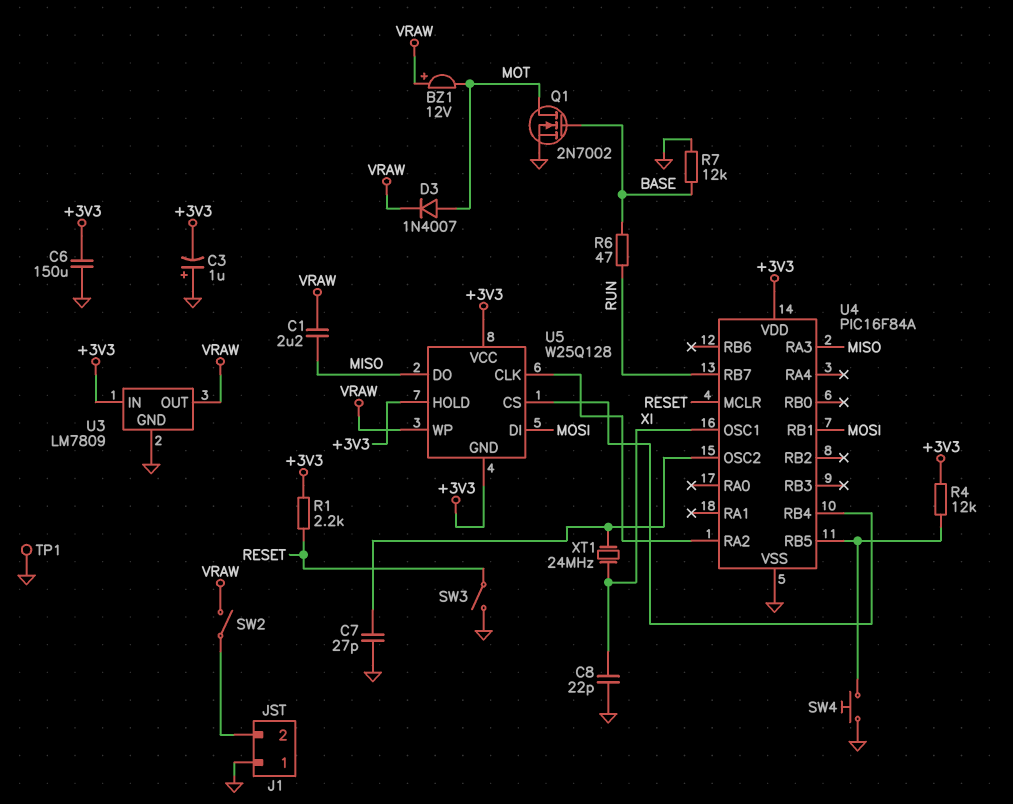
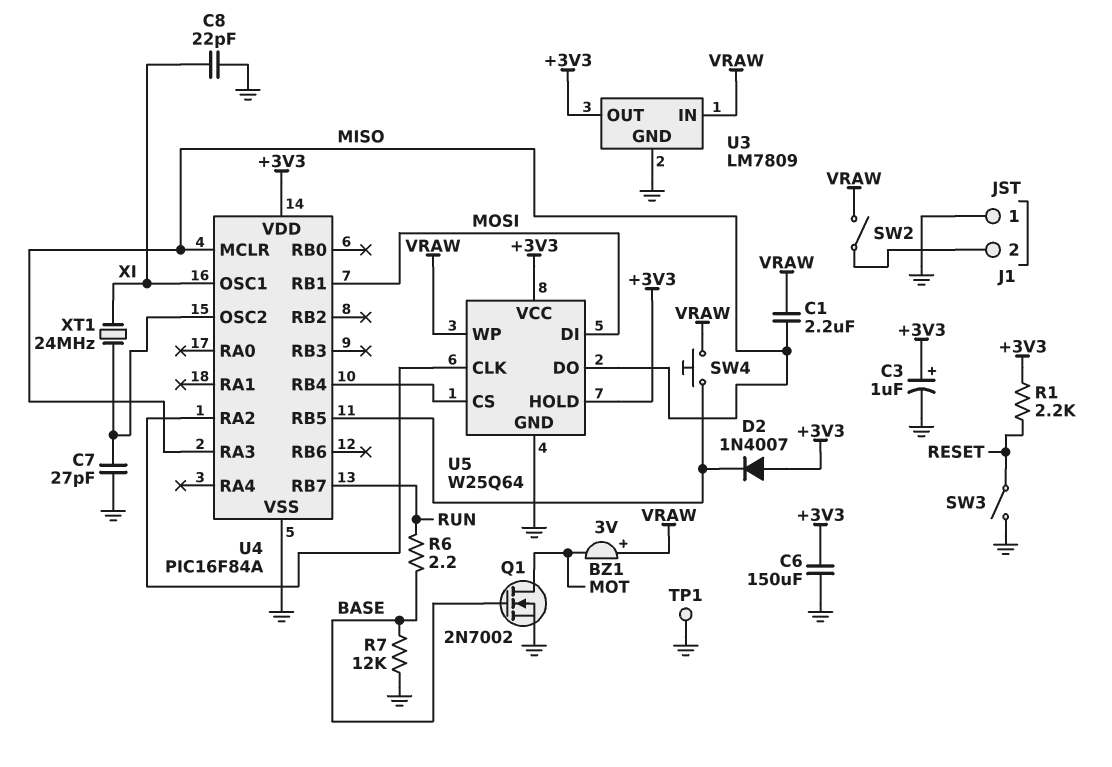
BZ1: buzzer 12V (plus VRAW, minus MOT) -> buzzer 3V (plus VRAW, minus MOT)
C3: 1uF (plus GND, minus +3V3) -> 1uF (plus +3V3, minus GND)
D2: none -> diode 1N4007 (A +3V3, K U4/RB5)
D3: diode 1N4007 (A MOT, K VRAW) -> none
R4: 12k (+3V3, U4/RB5) -> none
R6: 47 (BASE, RUN) -> 2.2 (BASE, RUN)
SW4: button (GND, U4/RB5) -> button (U4/RB5, VRAW)
U3 pin IN: +3V3 -> VRAW
U3 pin OUT: VRAW -> +3V3
U4 pin MCLR: RESET -> MISO
U5: W25Q128 -> W25Q64
U5 pin GND: +3V3 -> GND

